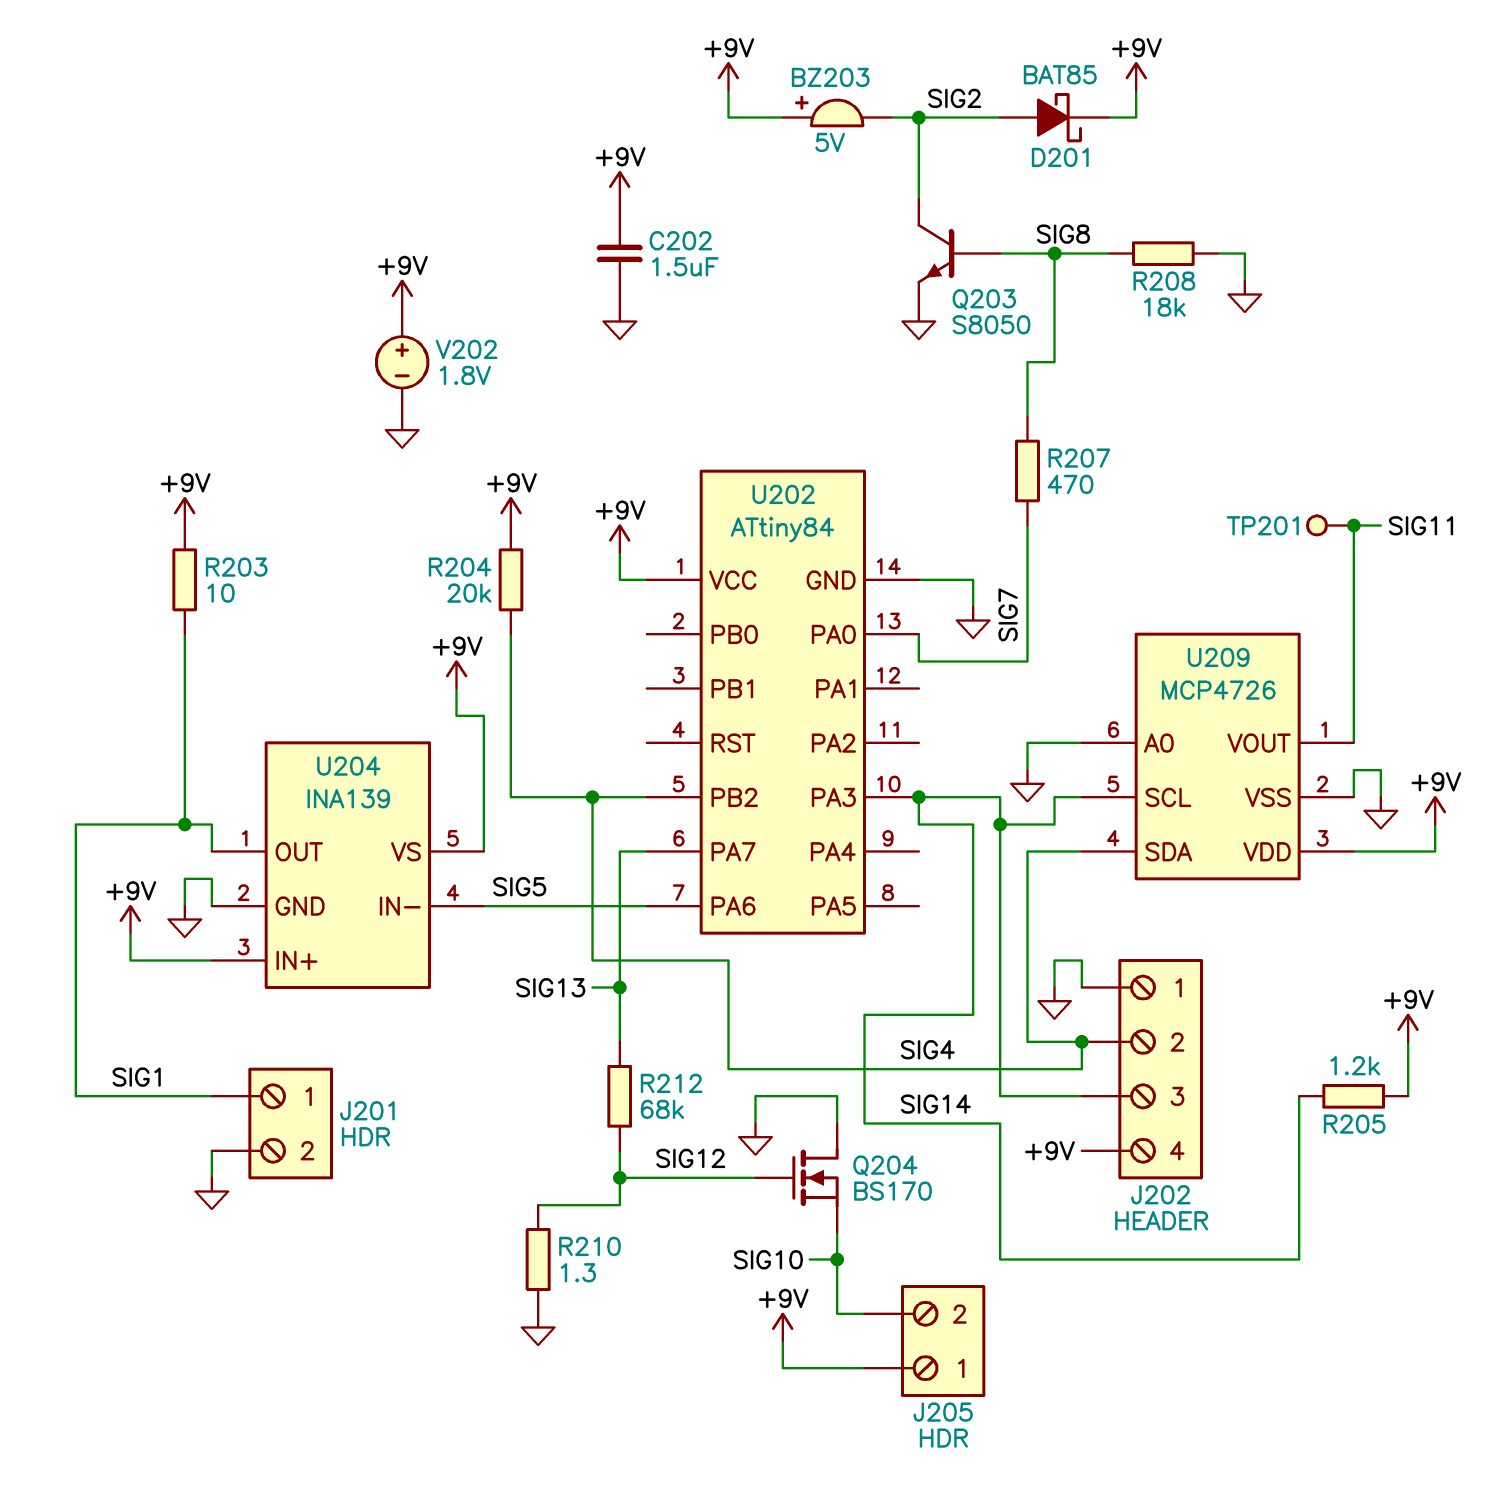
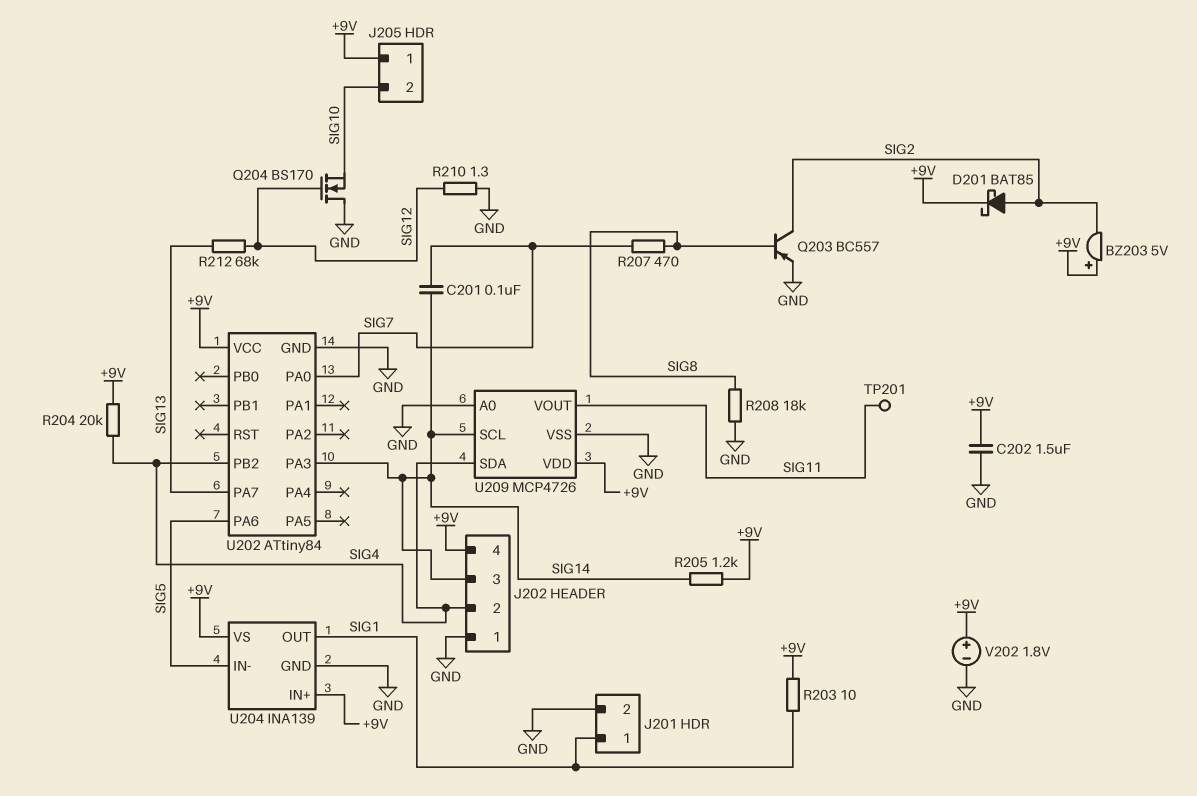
C201: none -> 100nF (SIG7, SIG14)
Q203: NPN S8050 (B SIG8, C SIG2, E GND) -> PNP BC557 (B SIG8, C SIG2, E GND)

